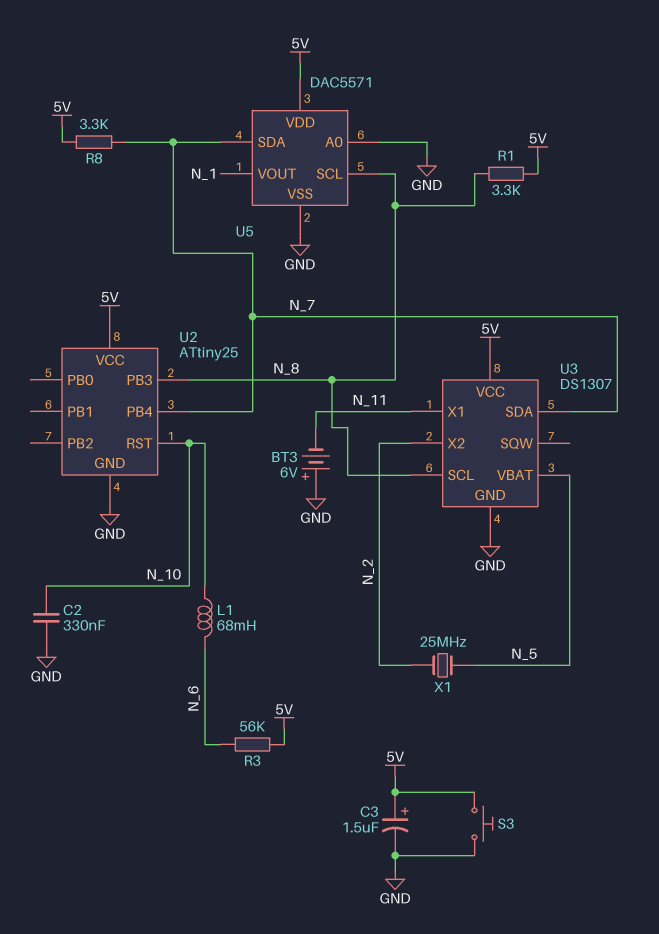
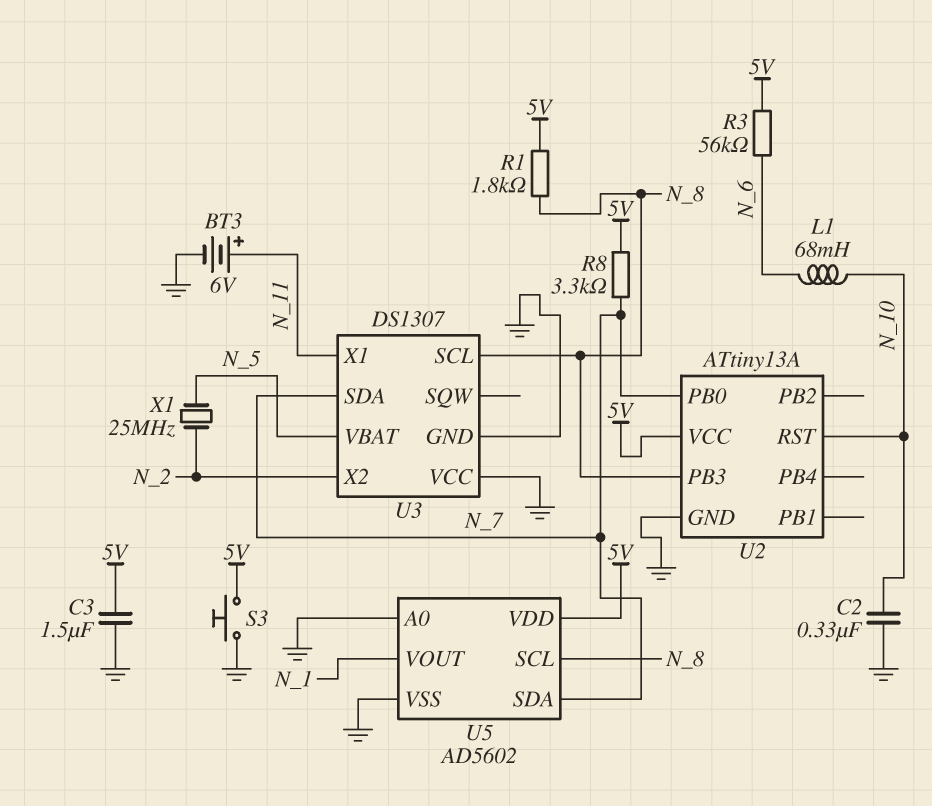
BT3: 6V (plus GND, minus N_11) -> 6V (plus N_11, minus GND)
C3: 1.5uF (plus 5V, minus GND) -> 1.5uF (5V, GND)
R1: 3.3k (5V, N_8) -> 1.8k (5V, N_8)
U2: ATtiny25 -> ATtiny13A
U2 pin PB0: none -> N_7
U2 pin PB4: N_7 -> none
U3 pin VCC: 5V -> GND
U5: DAC5571 -> AD5602

